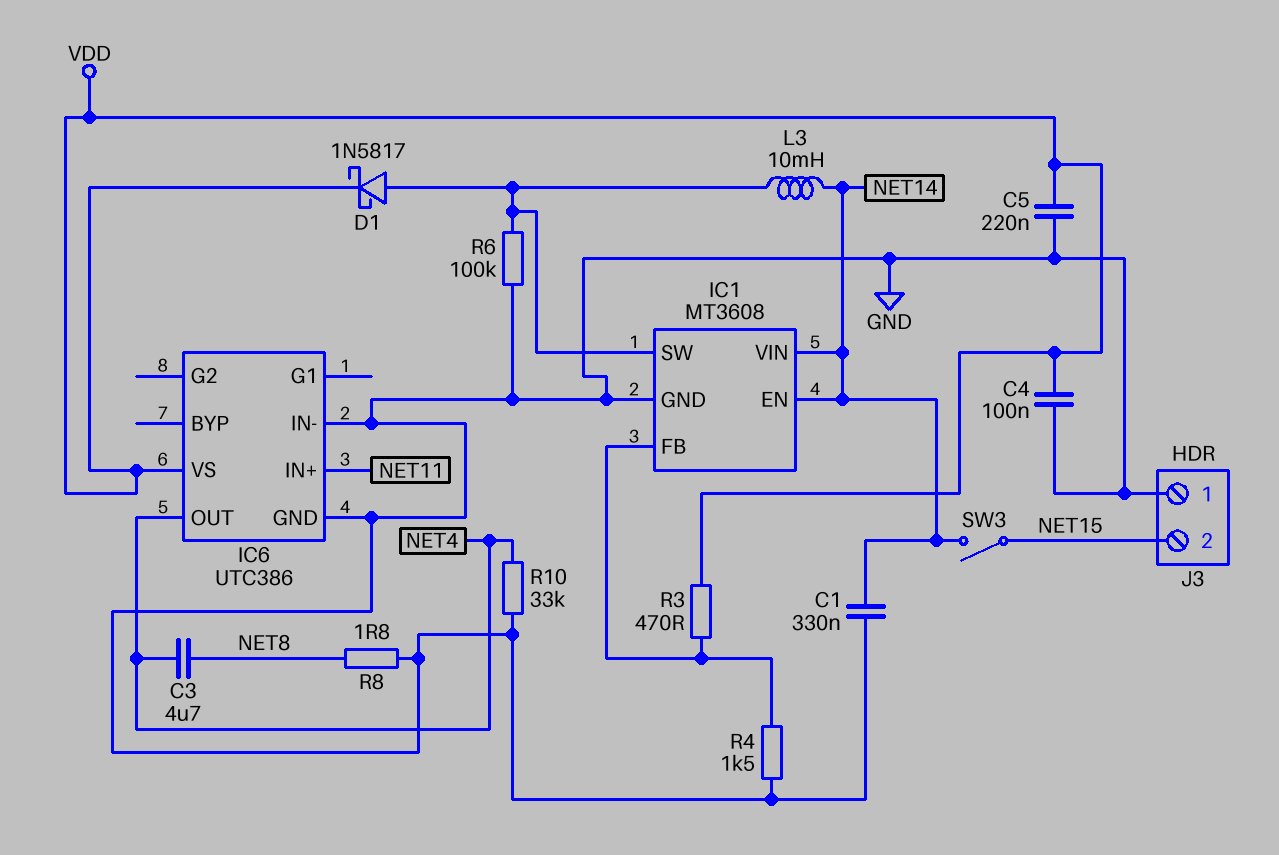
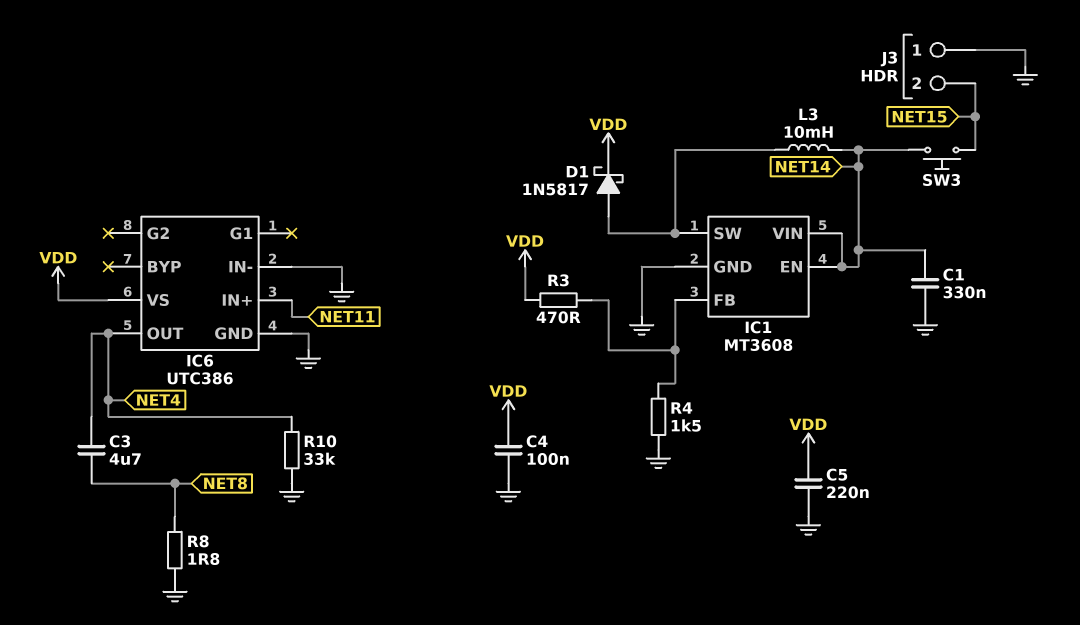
R6: 100k (GND, IC1/SW) -> none
SW3: switch (NET14, NET15) -> button (NET14, NET15)

